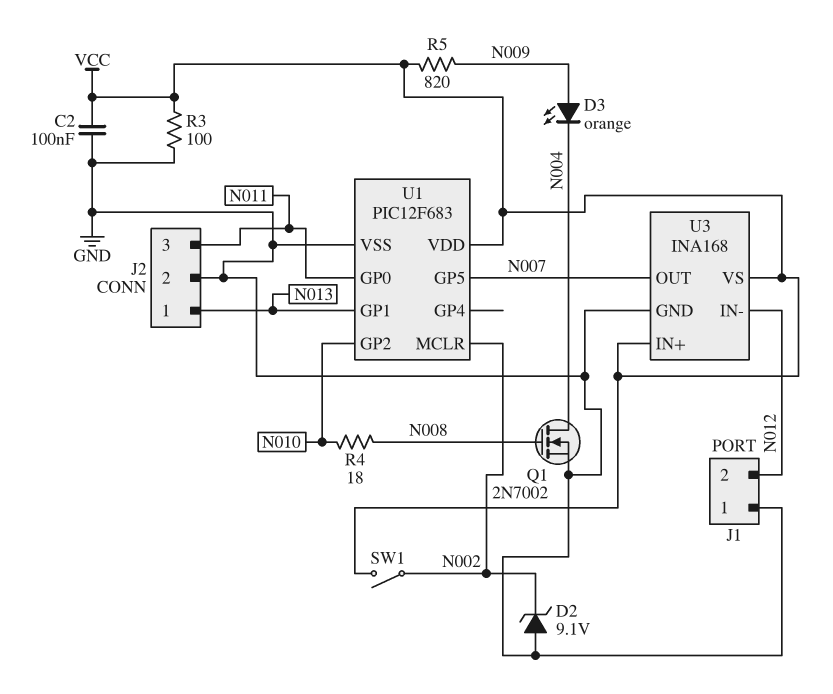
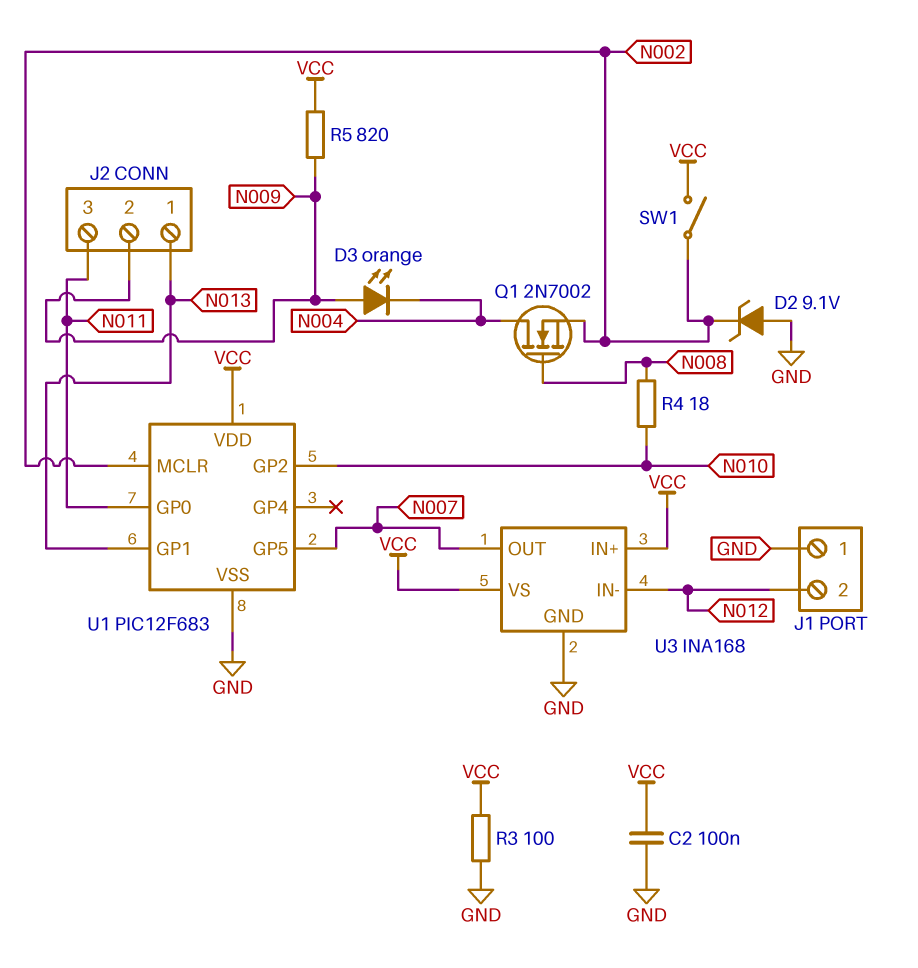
J2 pin 2: GND -> N009
Q1: NMOS 2N7002 (G N008, D N004, S GND) -> NMOS 2N7002 (G N008, D N004, S N002)

